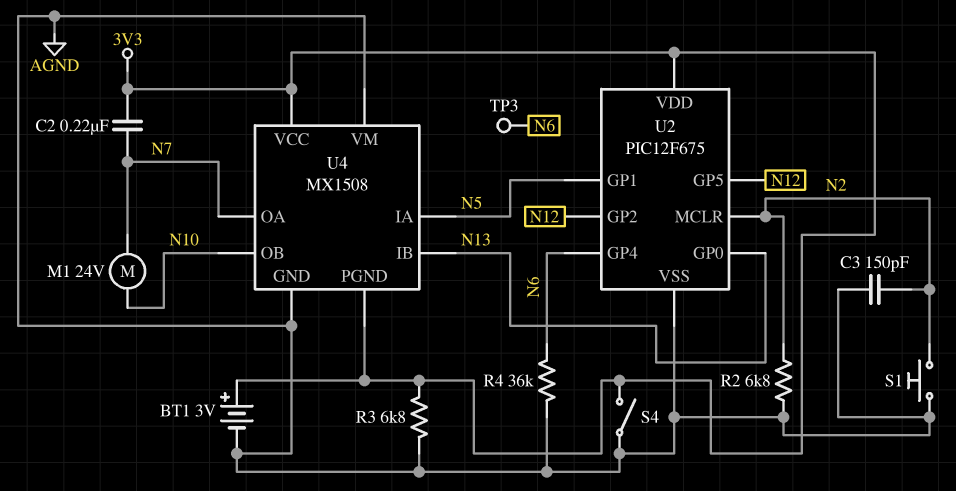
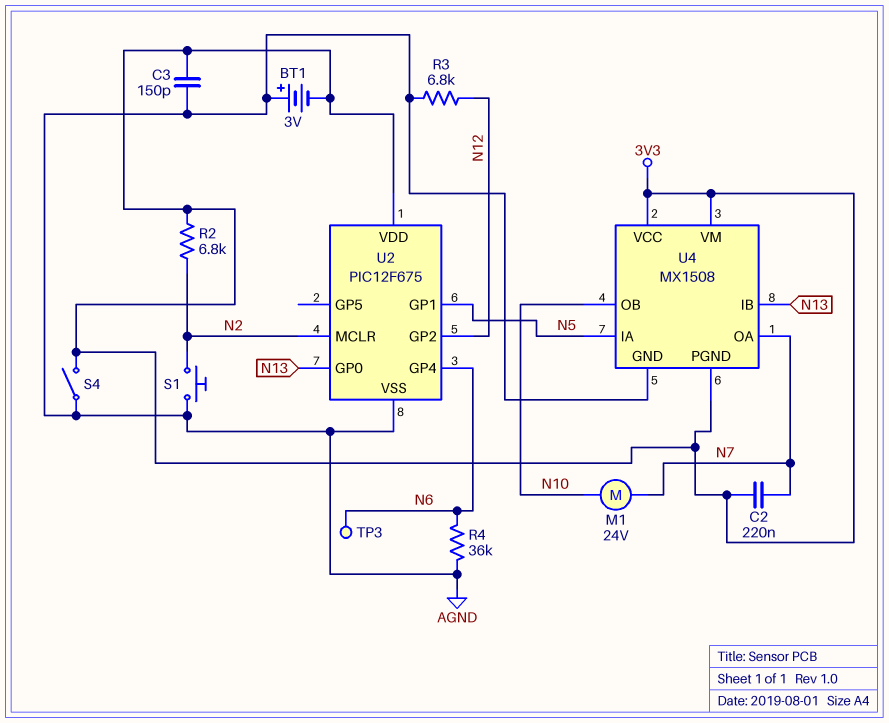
BT1: 3V (plus 3V3, minus AGND) -> 3V (plus AGND, minus 3V3)
C3: 150pF (AGND, N2) -> 150pF (3V3, AGND)
R2: 6.8k (AGND, N2) -> 6.8k (3V3, N2)
R3: 6.8k (3V3, AGND) -> 6.8k (AGND, N12)
U2 pin GP5: N12 -> none
U4 pin VM: AGND -> 3V3

